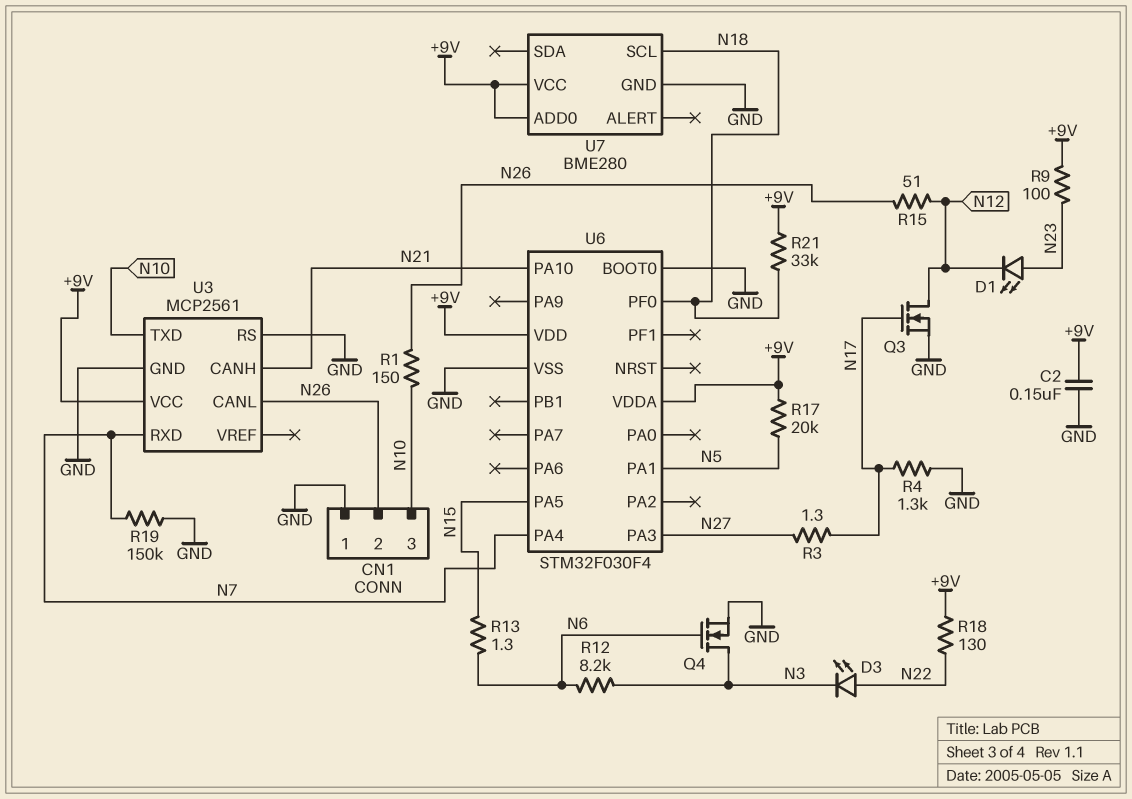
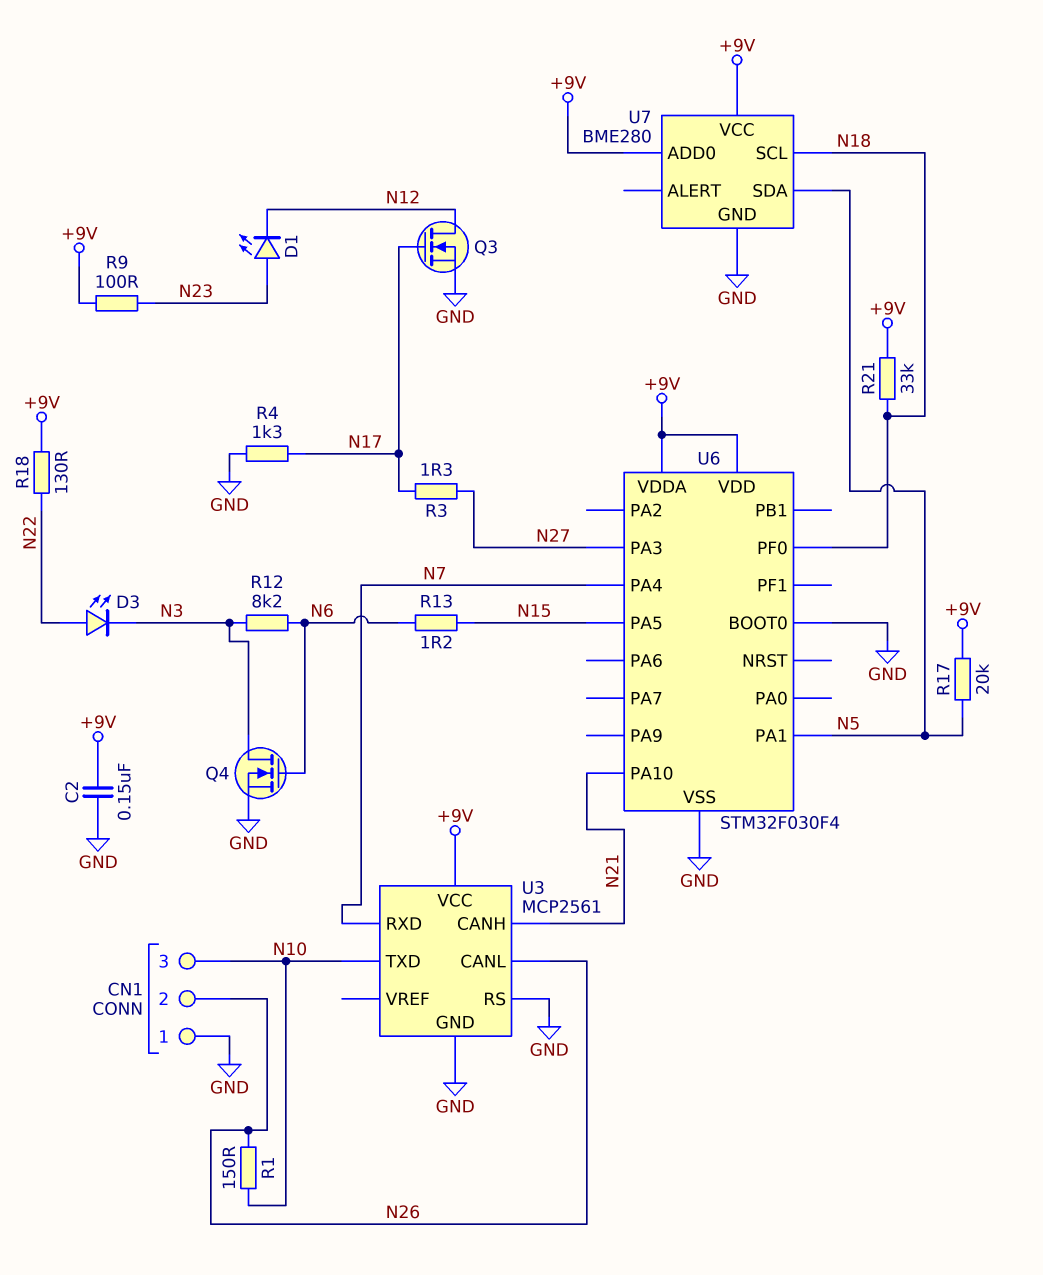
R13: 1.3 (N6, N15) -> 1.2 (N6, N15)
R15: 51 (N12, N26) -> none
R19: 150k (GND, N7) -> none
U7 pin SDA: none -> N5

